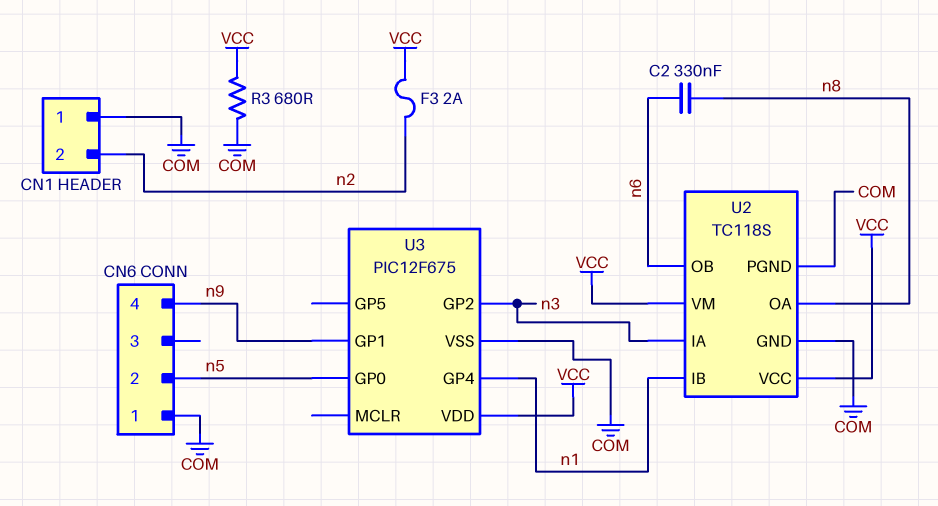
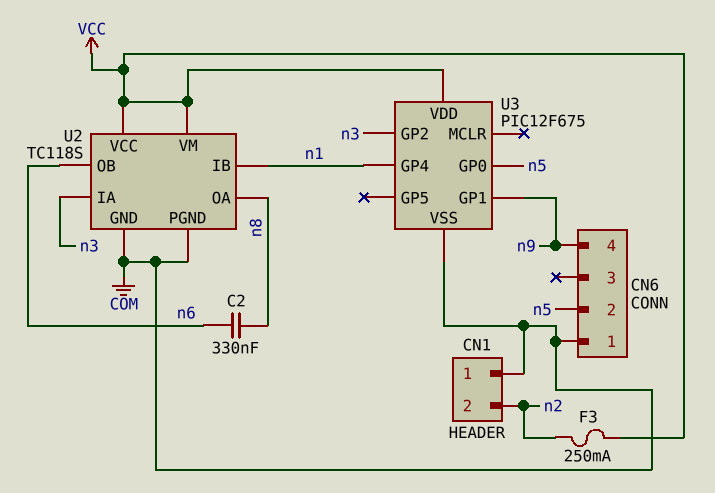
F3: 2A (VCC, n2) -> 250mA (VCC, n2)
R3: 680 (COM, VCC) -> none

